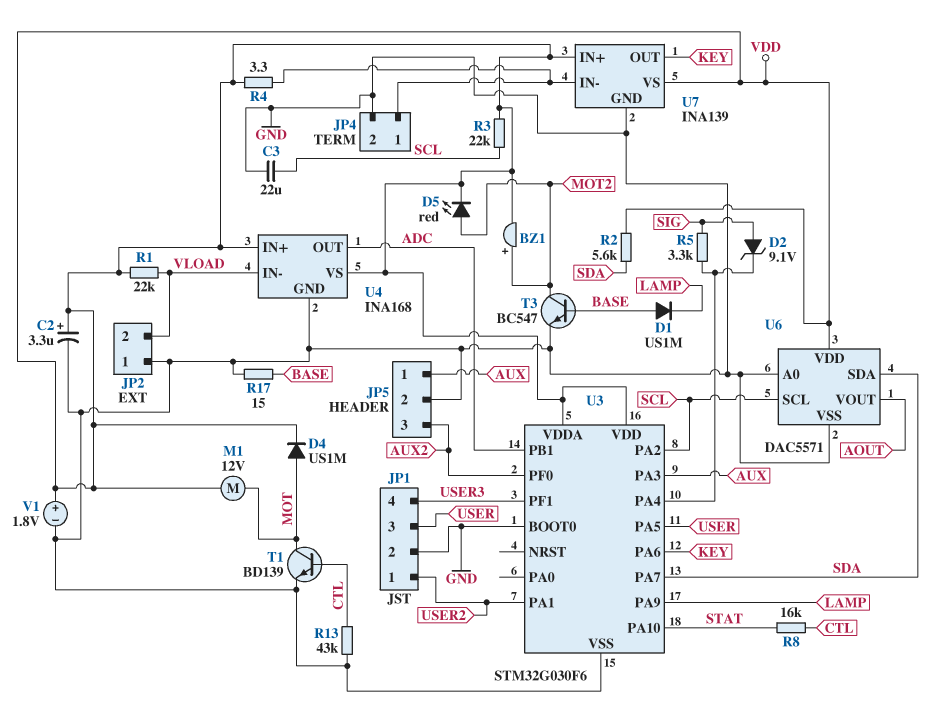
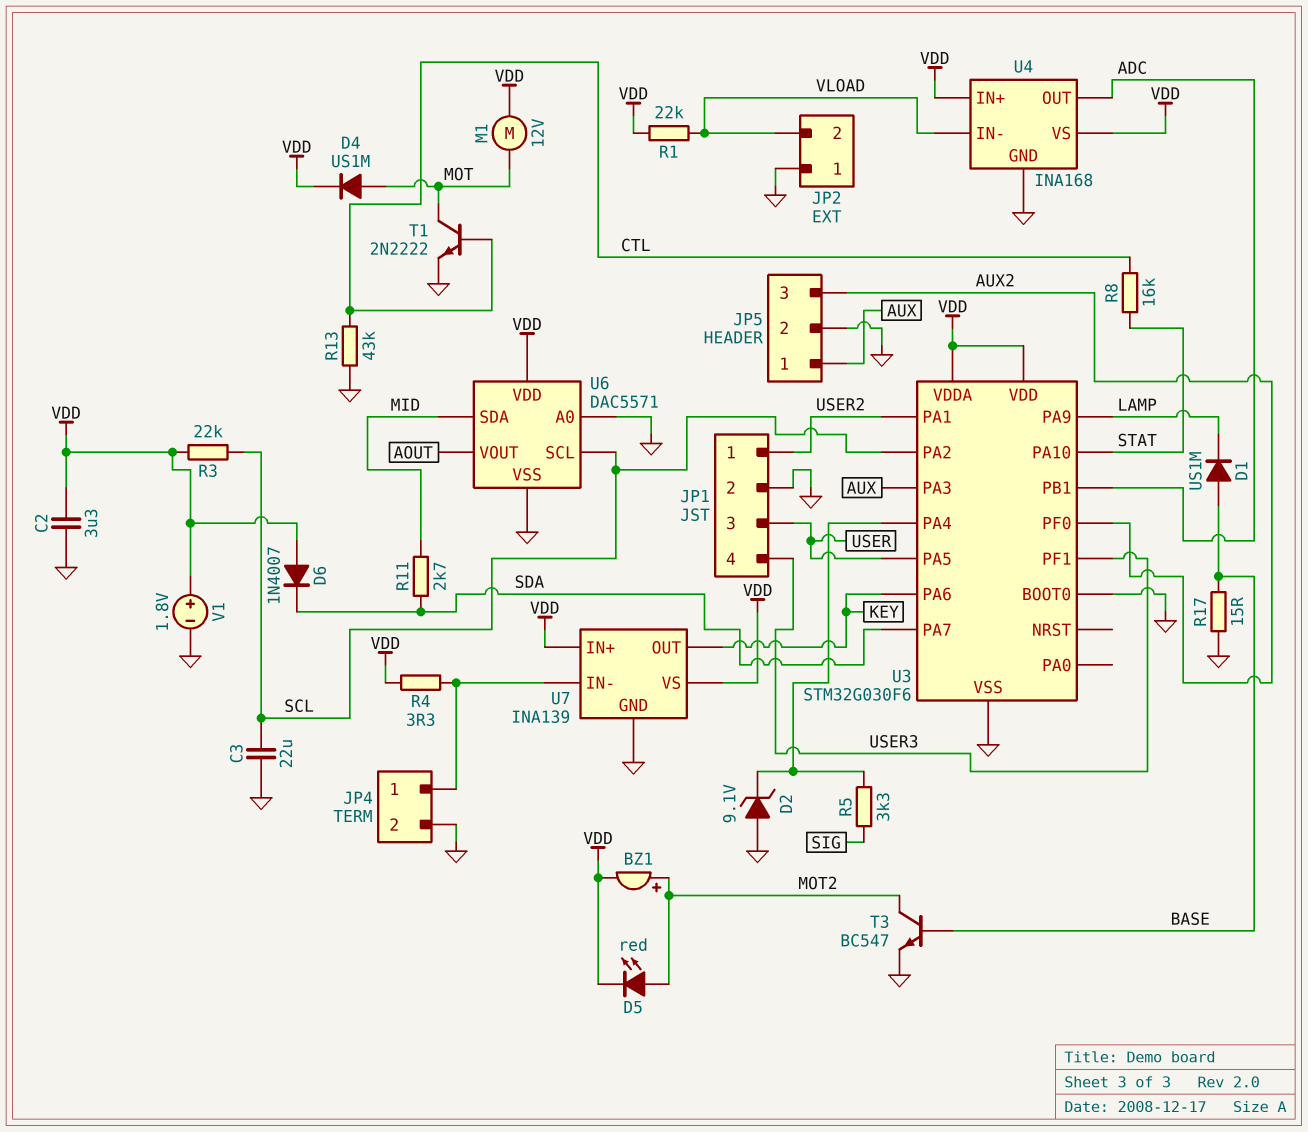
C2: 3.3uF (plus VDD, minus GND) -> 3.3uF (GND, VDD)
D2: zener 9.1V (A SIG, K U3/PA4) -> zener 9.1V (A GND, K U3/PA4)
D6: none -> diode 1N4007 (A VDD, K SDA)
R2: 5.6k (SDA, VDD) -> none
R11: none -> 2.7k (MID, SDA)
T1: NPN BD139 (B CTL, C MOT, E GND) -> NPN 2N2222 (B CTL, C MOT, E GND)
U6 pin SDA: SDA -> MID

